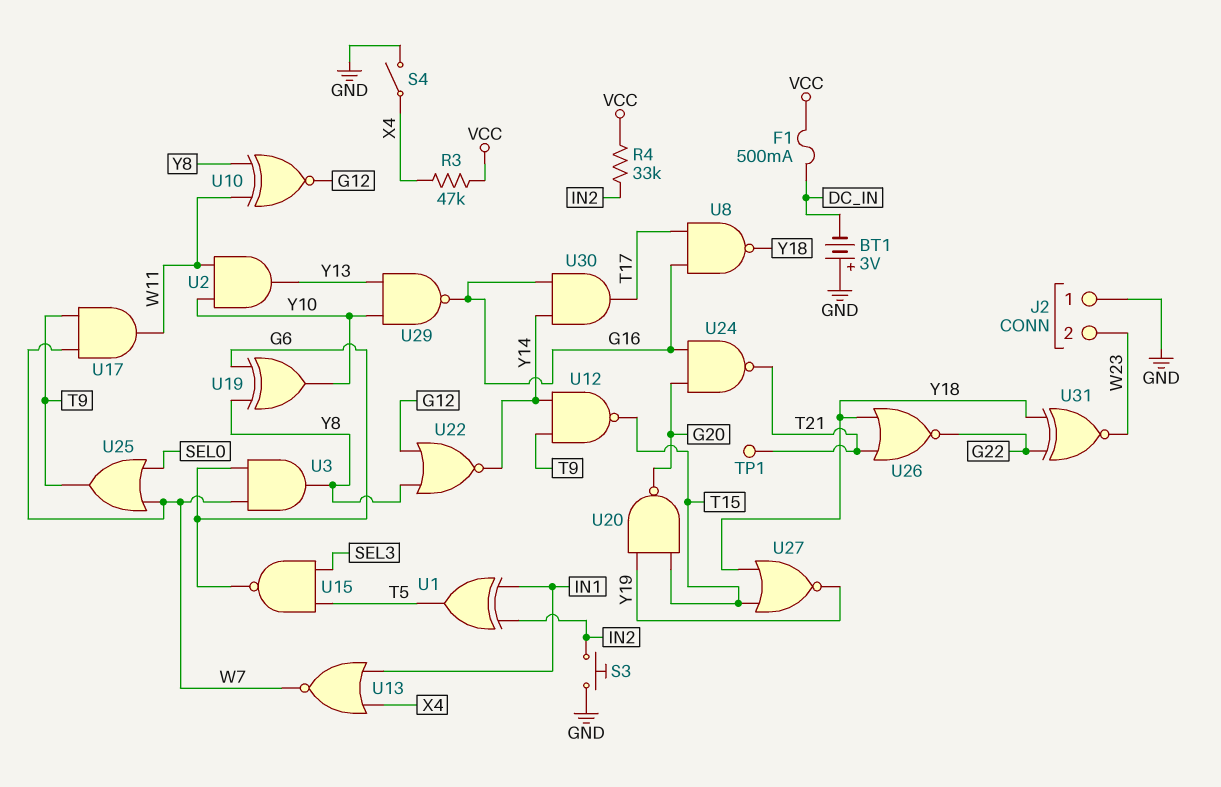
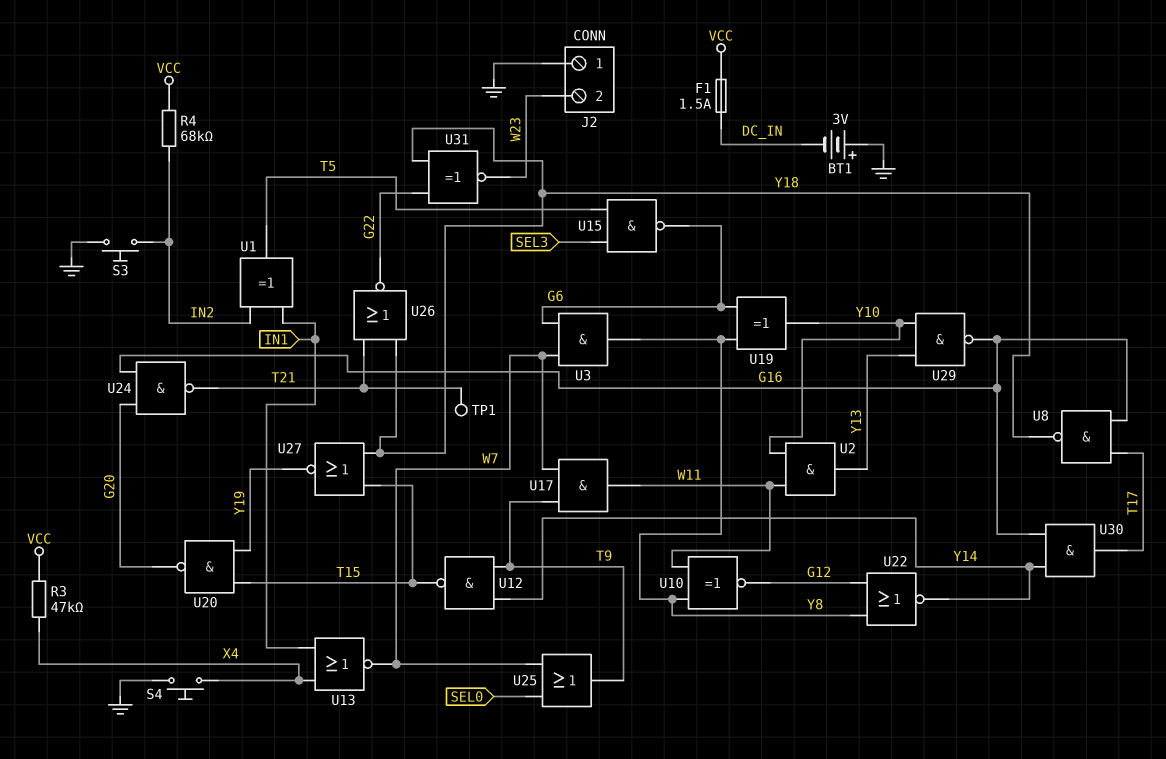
F1: 500mA (DC_IN, VCC) -> 1.5A (DC_IN, VCC)
R4: 33k (IN2, VCC) -> 68k (IN2, VCC)
S4: switch (GND, X4) -> button (GND, X4)

